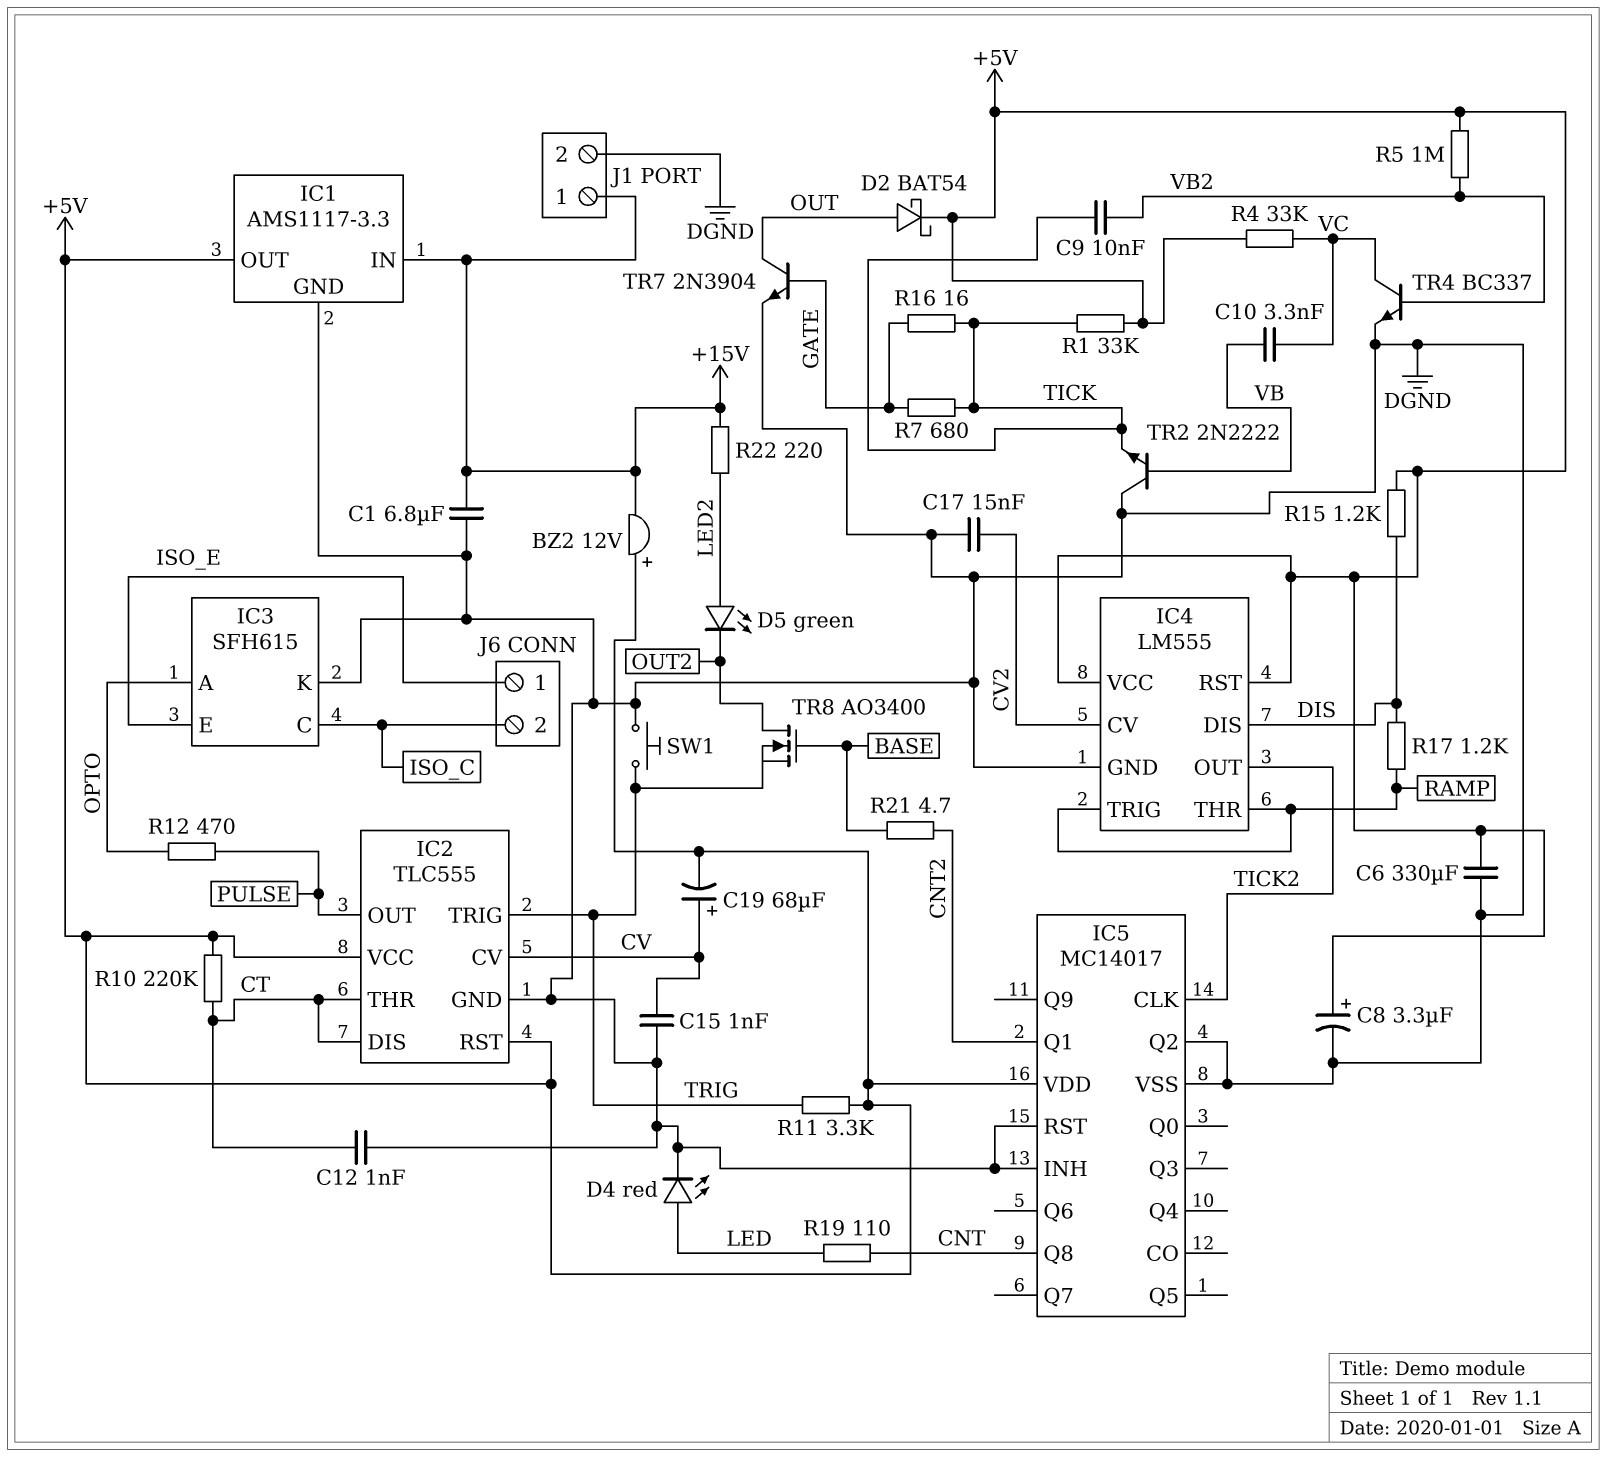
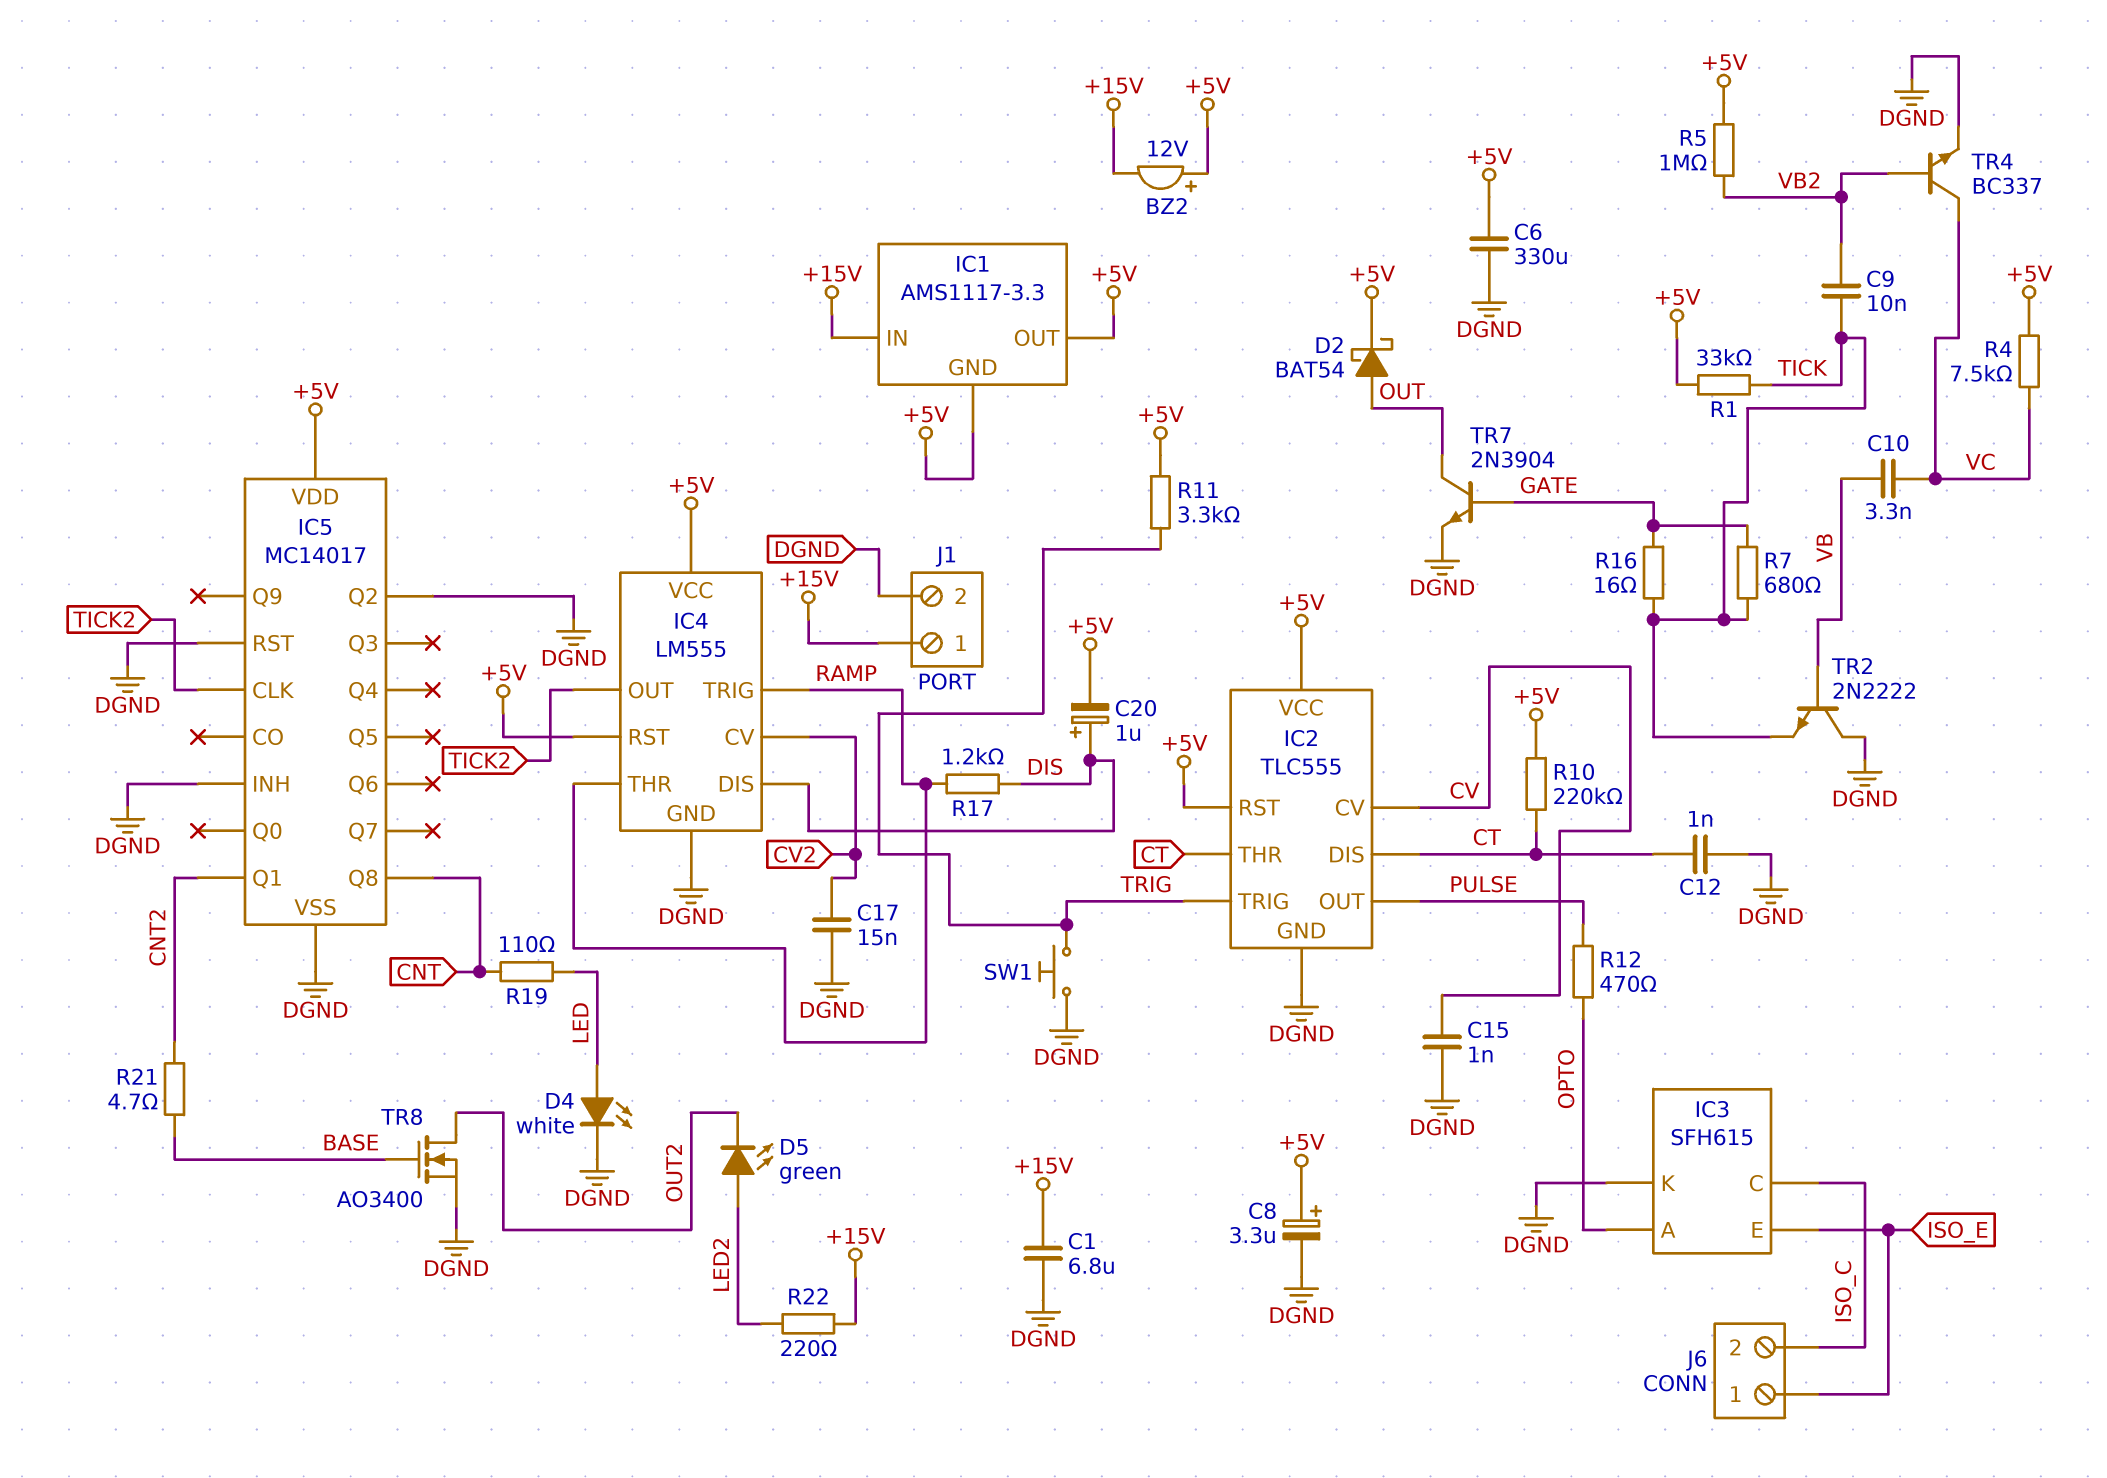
C19: 68uF (plus CV, minus +5V) -> none
C20: none -> 1uF (plus DIS, minus +5V)
D4: LED red (A LED, K DGND) -> LED white (A LED, K DGND)
IC1 pin GND: DGND -> +5V
R4: 33k (+5V, VC) -> 7.5k (+5V, VC)
R15: 1.2k (+5V, DIS) -> none
TR8: NMOS AO3400 (G BASE, D OUT2, S TRIG) -> NMOS AO3400 (G BASE, D OUT2, S DGND)

